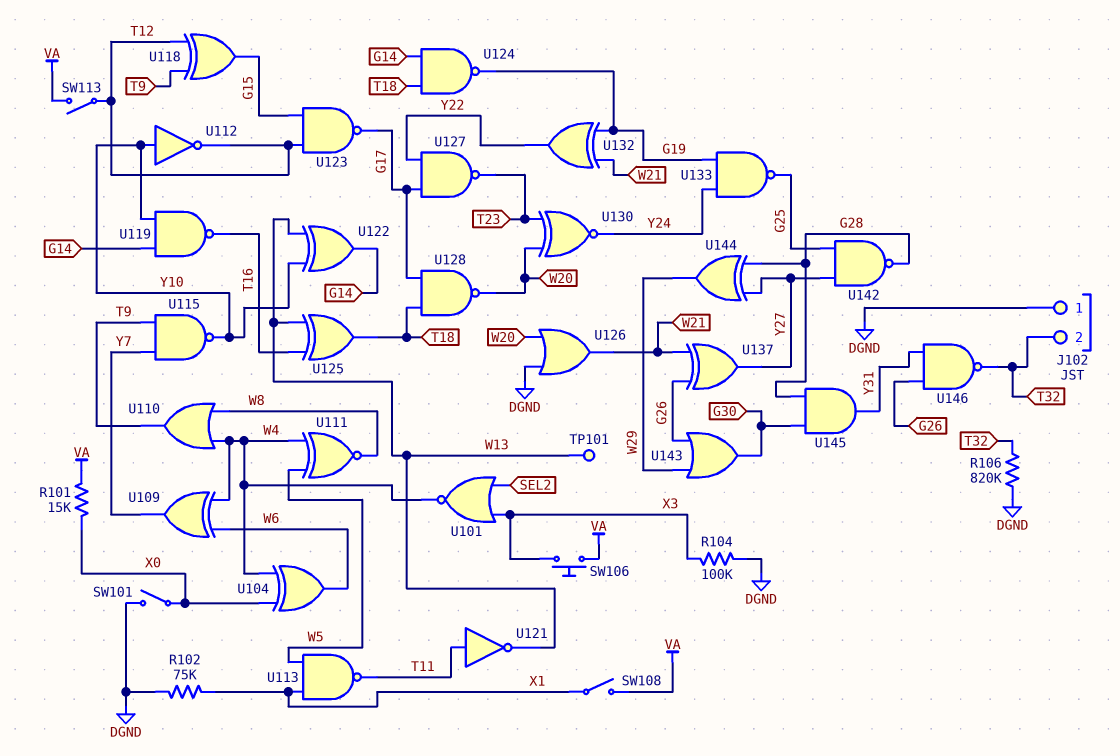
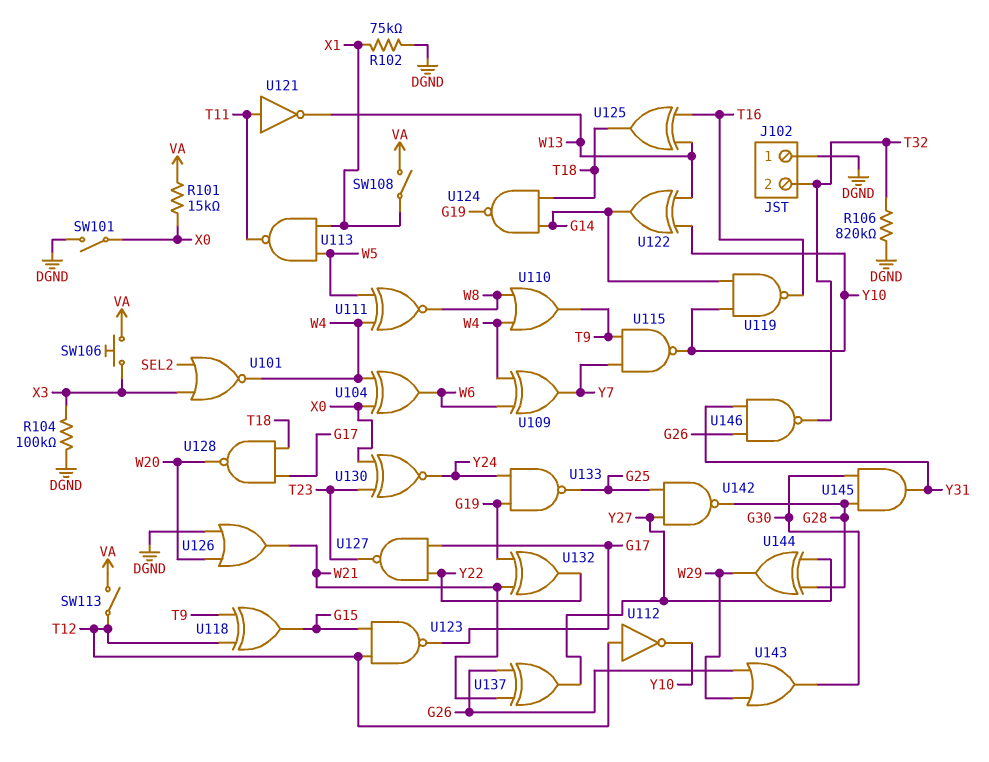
TP101: test point (W13) -> none
U112: NOT (in Y10, out T12) -> NOT (in T12, out Y10)
U130: XNOR (in T23, in W20, out Y24) -> XNOR (in T23, in X0, out Y24)

